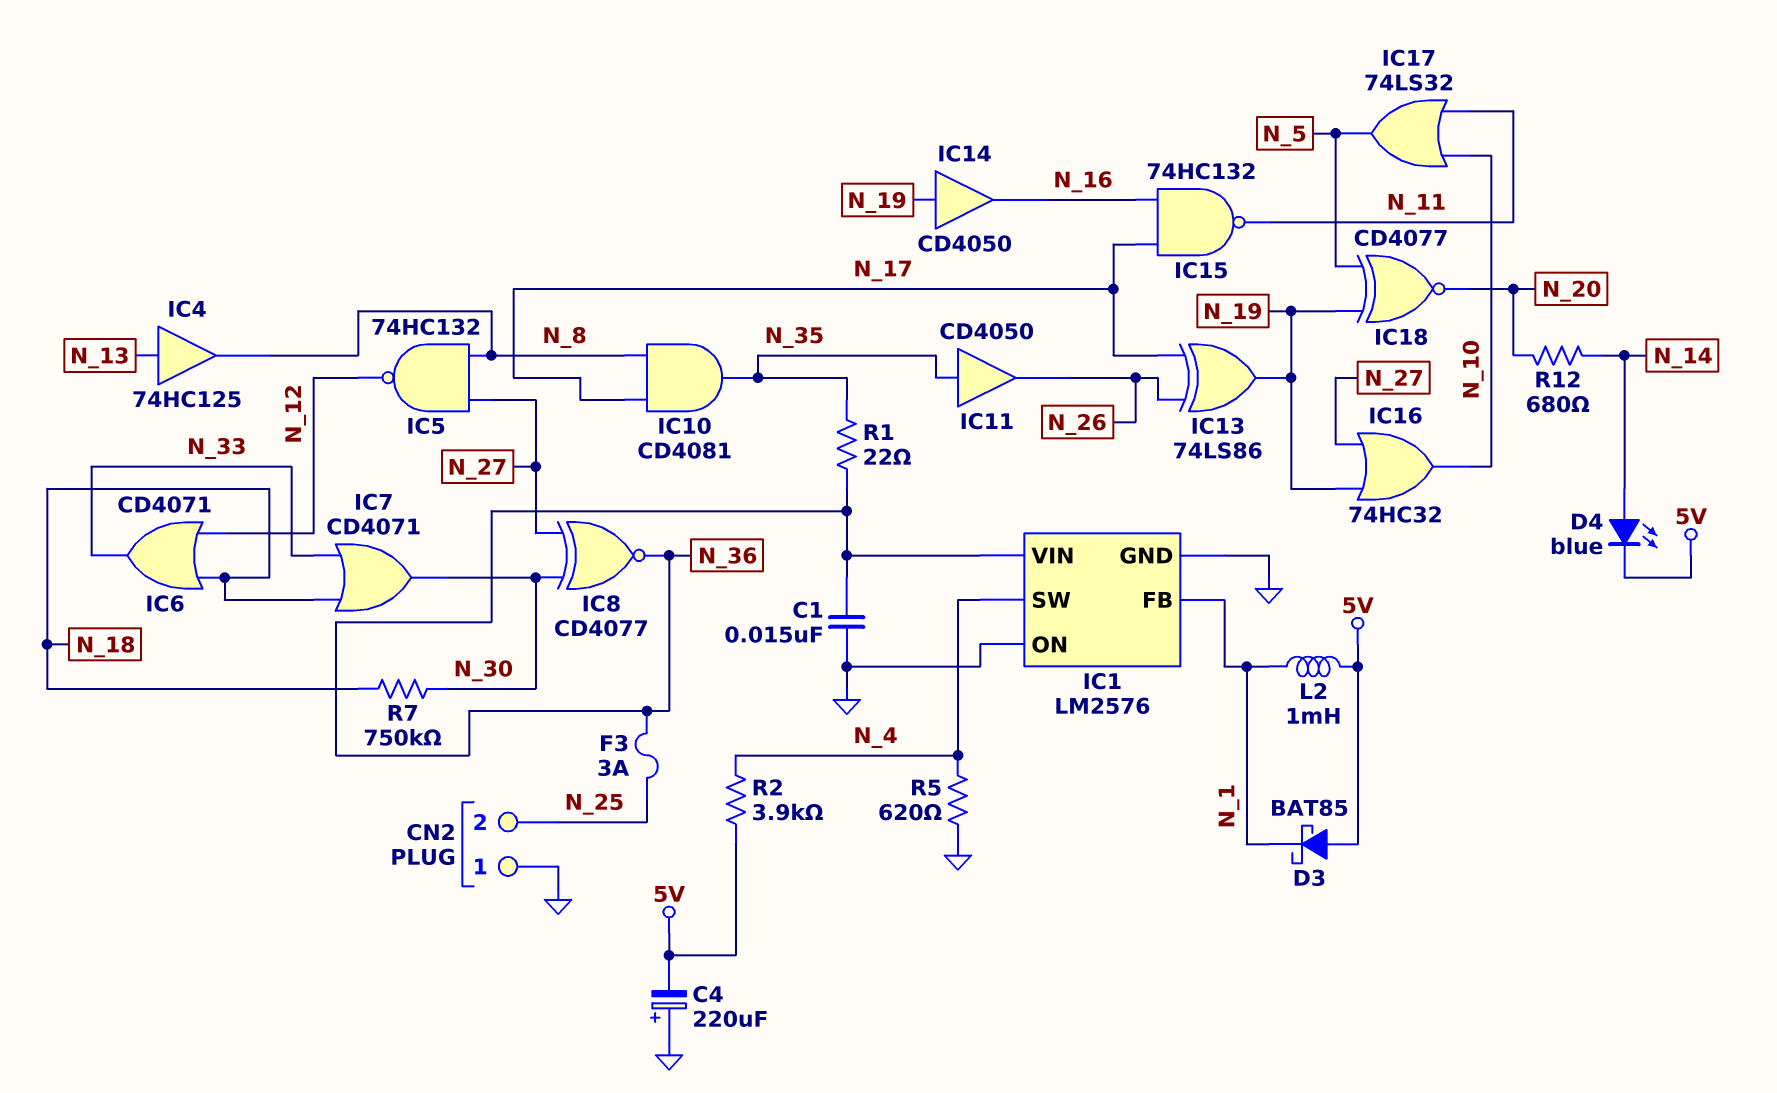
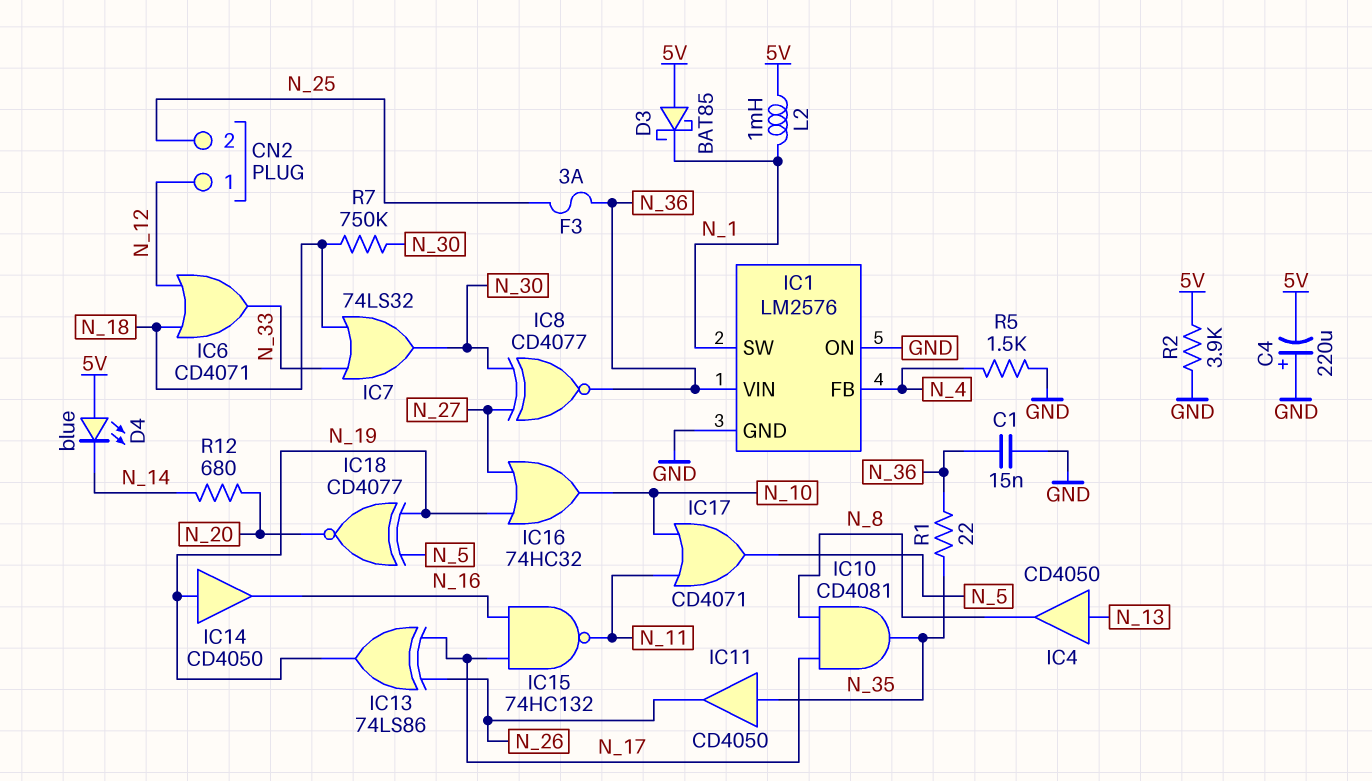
CN2 pin 1: GND -> N_12
D4: LED blue (A N_14, K 5V) -> LED blue (A 5V, K N_14)
IC1 pin FB: N_1 -> N_4
IC1 pin SW: N_4 -> N_1
IC4: buffer 74HC125 (in N_13, out N_8) -> buffer CD4050 (in N_13, out N_8)
IC5: NAND 74HC132 (in N_8, in N_27, out N_12) -> none
IC7: OR CD4071 (in N_18, in N_33, out N_30) -> OR 74LS32 (in N_18, in N_33, out N_30)
IC17: OR 74LS32 (in N_10, in N_11, out N_5) -> OR CD4071 (in N_10, in N_11, out N_5)
R2: 3.9k (5V, N_4) -> 3.9k (5V, GND)
R5: 620 (GND, N_4) -> 1.5k (GND, N_4)

